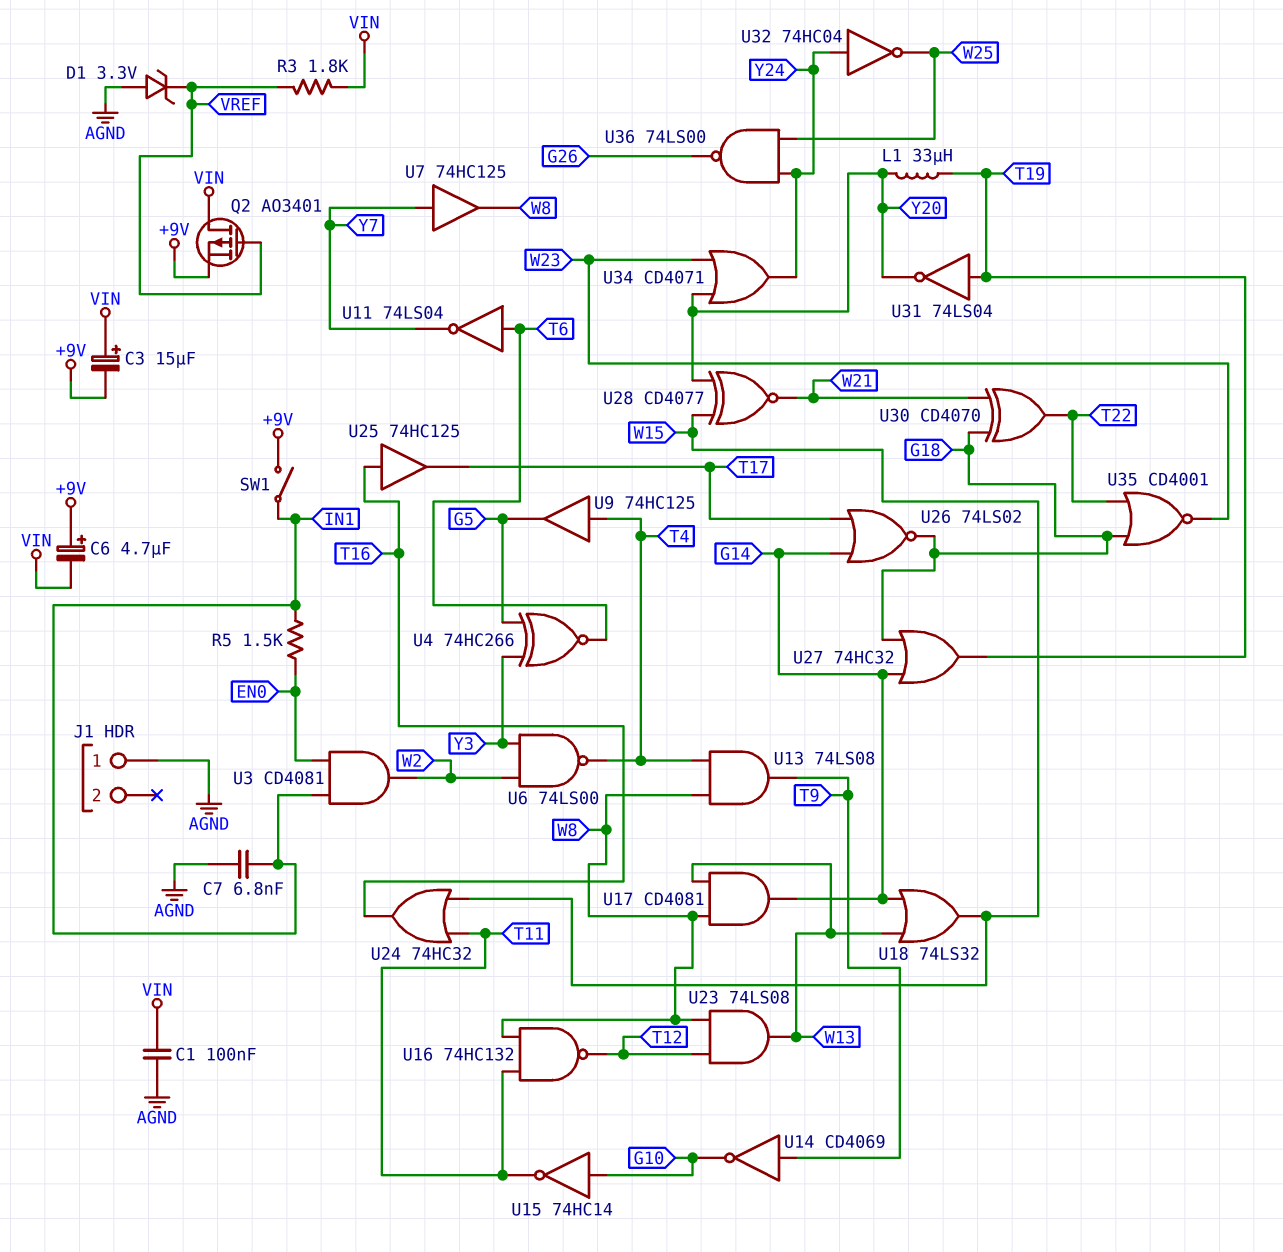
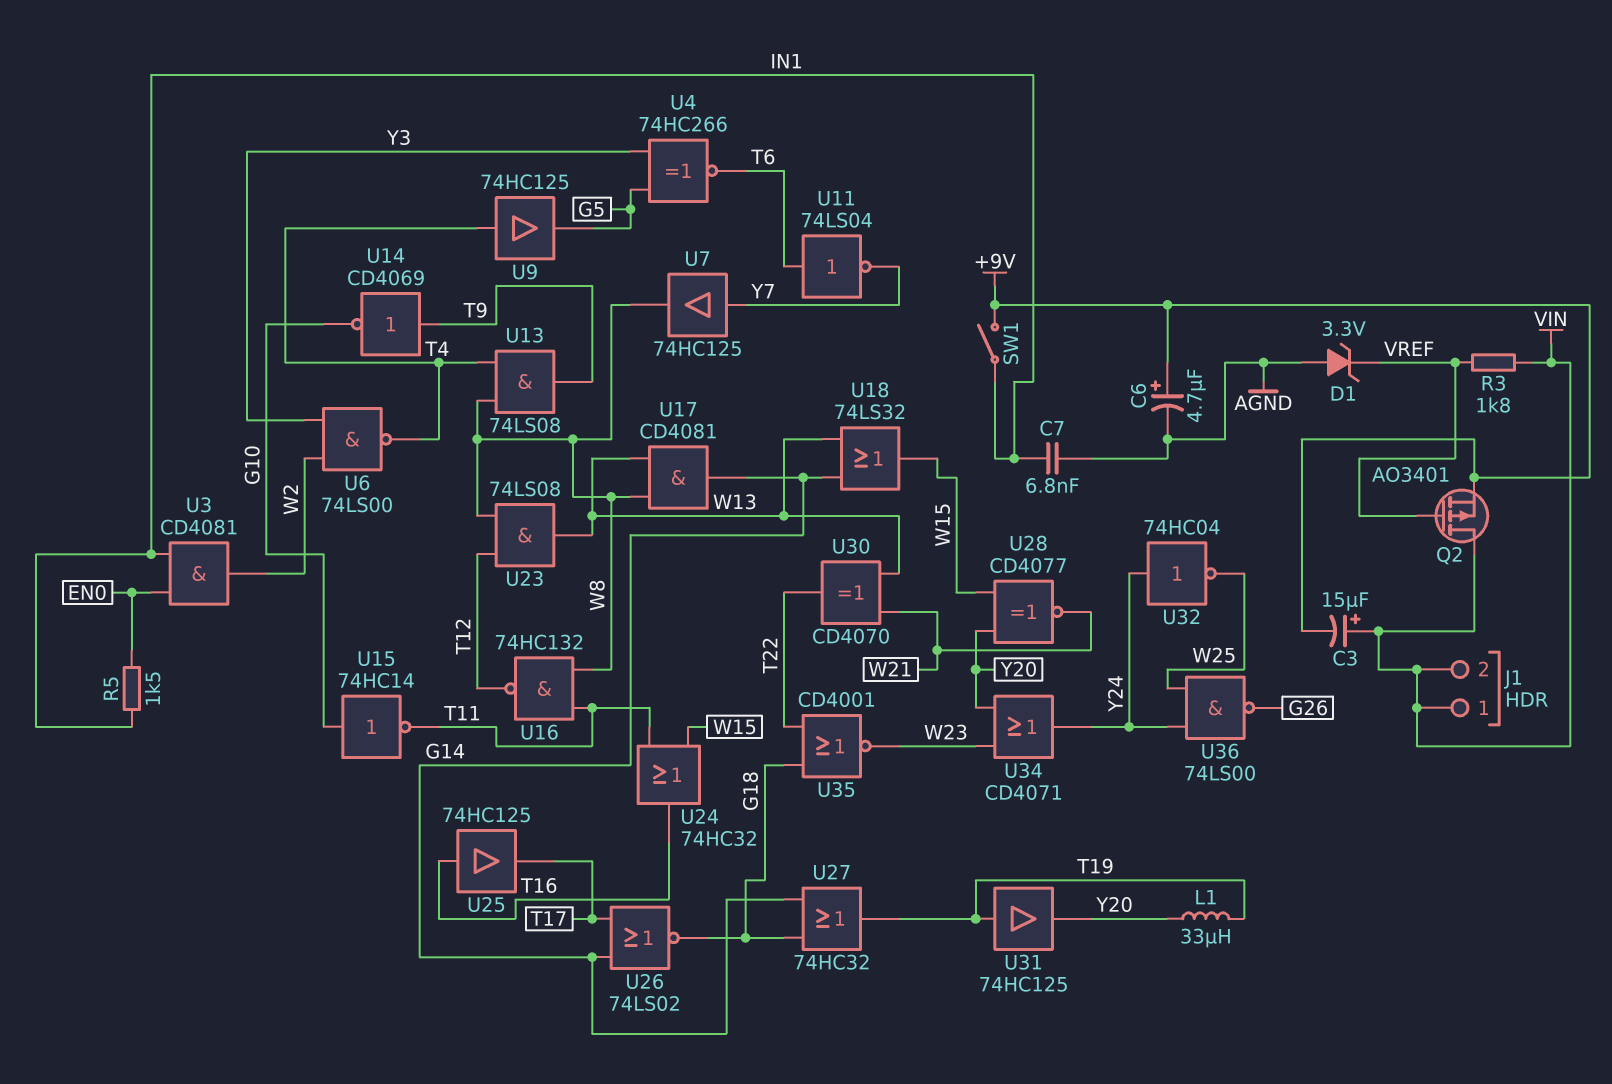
C1: 100nF (AGND, VIN) -> none
C6: 4.7uF (plus +9V, minus VIN) -> 4.7uF (plus +9V, minus AGND)
J1 pin 1: AGND -> VIN
J1 pin 2: none -> VIN
U30: XOR CD4070 (in G18, in W21, out T22) -> XOR CD4070 (in W13, in W21, out T22)
U31: NOT 74LS04 (in T19, out Y20) -> buffer 74HC125 (in T19, out Y20)

